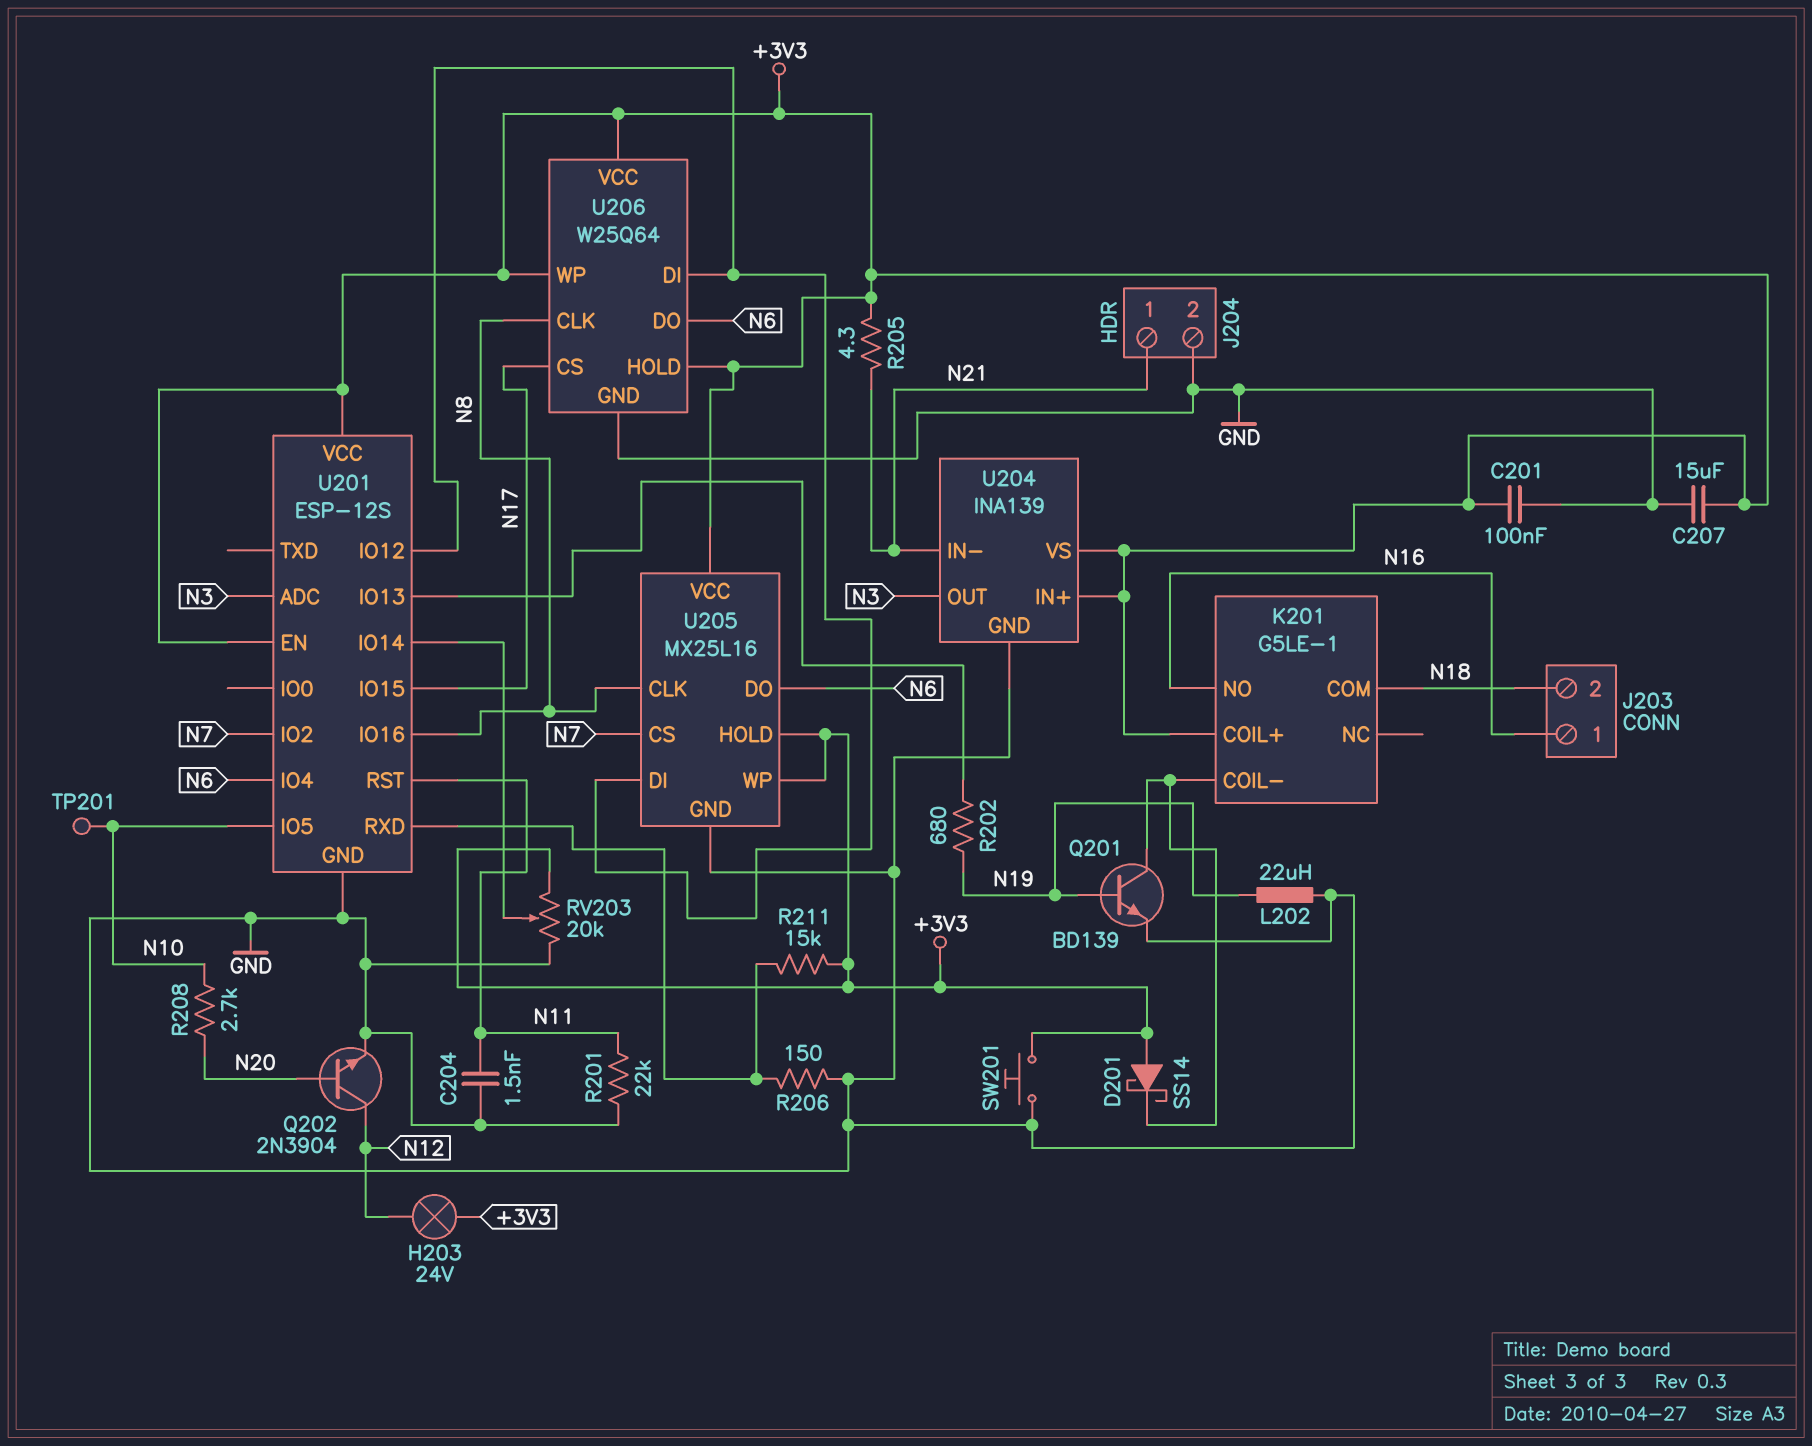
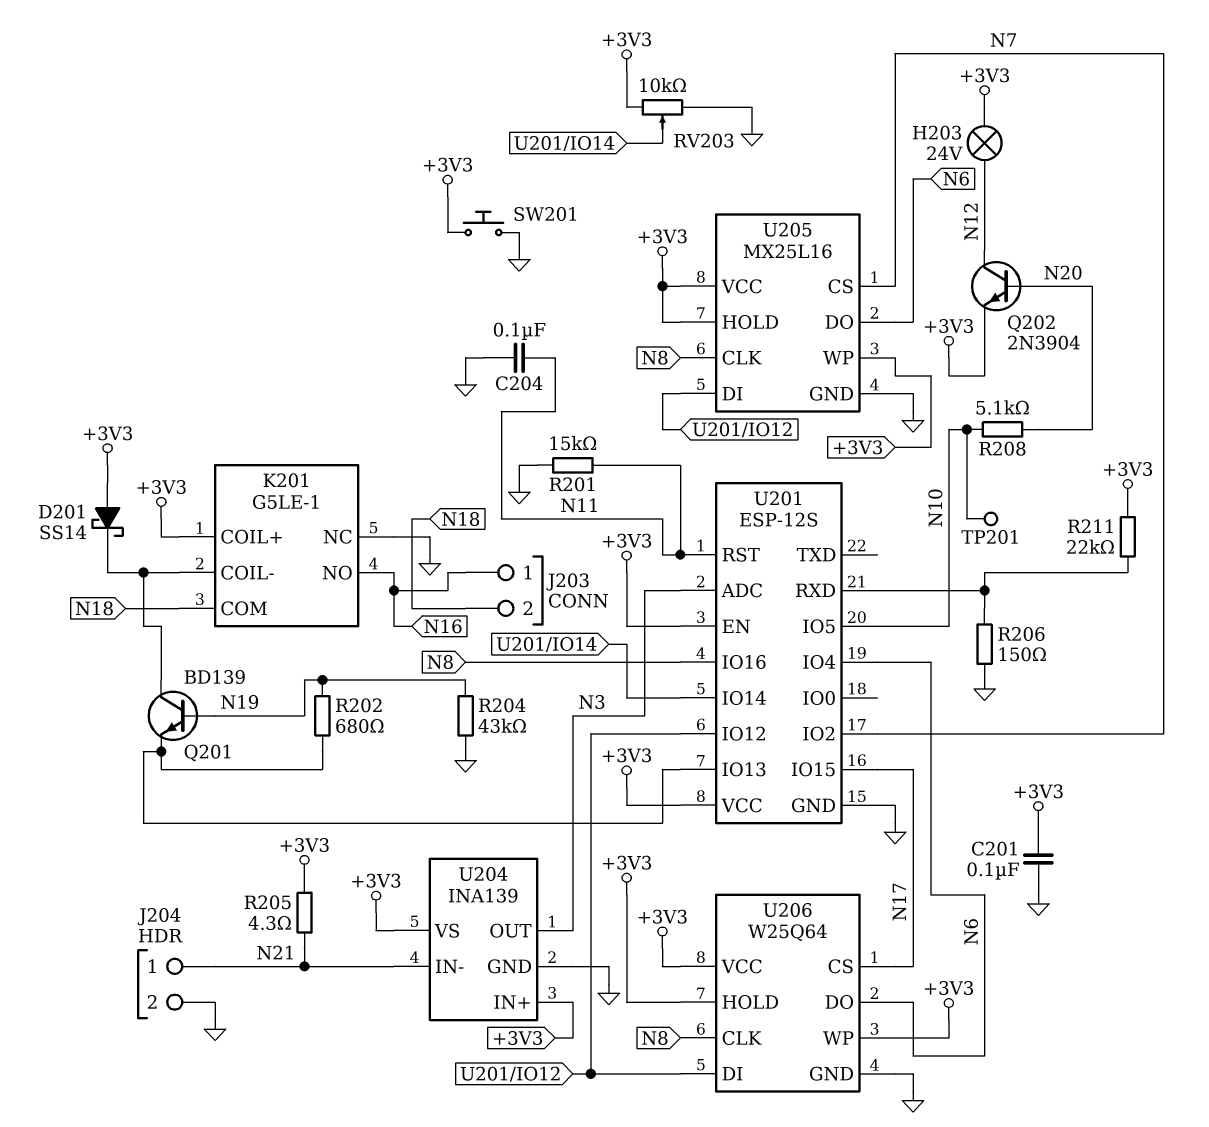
C204: 1.5nF (GND, N11) -> 100nF (GND, N11)
C207: 15uF (+3V3, GND) -> none
K201 pin NC: none -> GND
L202: 22uH (GND, N19) -> none
Q201: NPN BD139 (B N19, C K201/COIL-, E GND) -> NPN BD139 (B N19, C K201/COIL-, E U201/IO13)
Q202: NPN 2N3904 (B N20, C N12, E GND) -> NPN 2N3904 (B N20, C N12, E +3V3)
R201: 22k (GND, N11) -> 15k (GND, N11)
R204: none -> 43k (GND, N19)
R208: 2.7k (N10, N20) -> 5.1k (N10, N20)
R211: 15k (+3V3, U201/RXD) -> 22k (+3V3, U201/RXD)
RV203: 20k (+3V3, GND, wiper U201/IO14) -> 10k (+3V3, GND, wiper U201/IO14)

